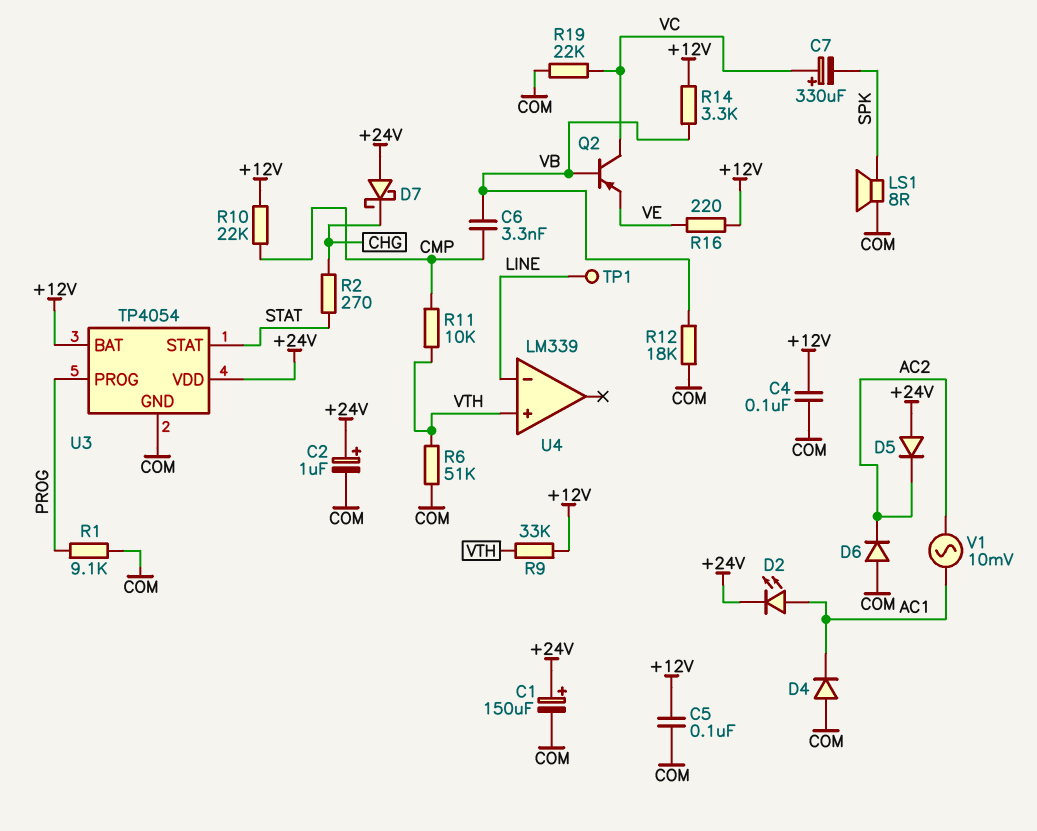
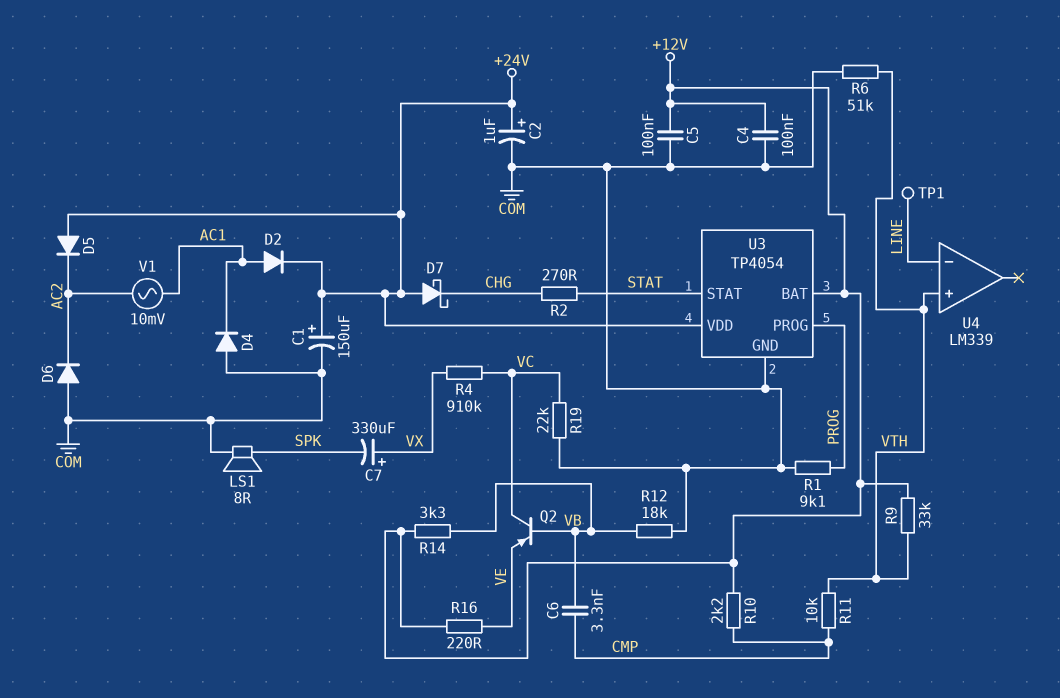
C7: 330uF (plus VC, minus SPK) -> 330uF (plus VX, minus SPK)
D2: LED (A AC1, K +24V) -> diode (A AC1, K +24V)
R4: none -> 910k (VC, VX)
R10: 22k (+12V, CMP) -> 2.2k (+12V, CMP)

